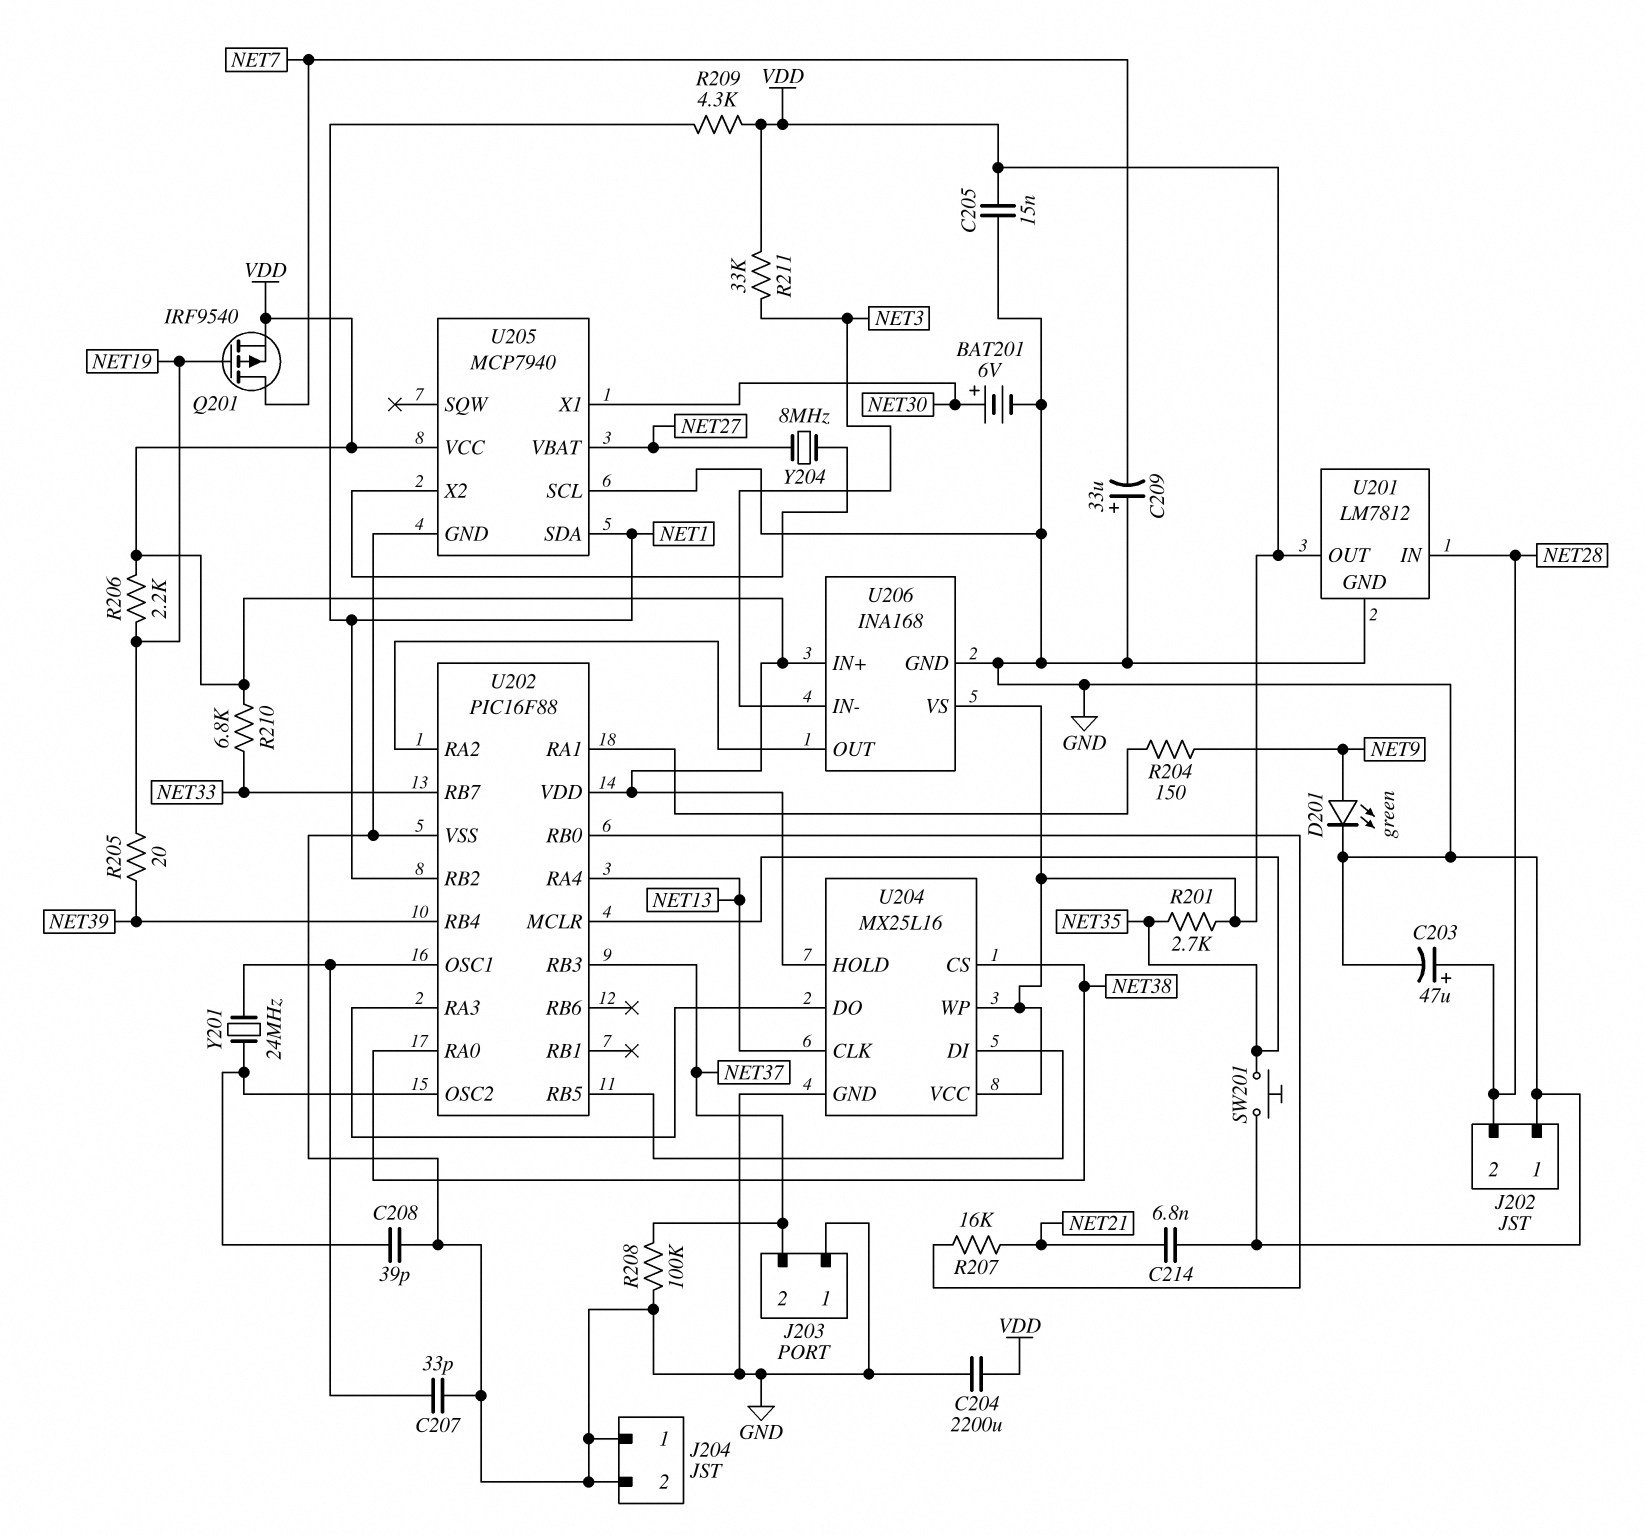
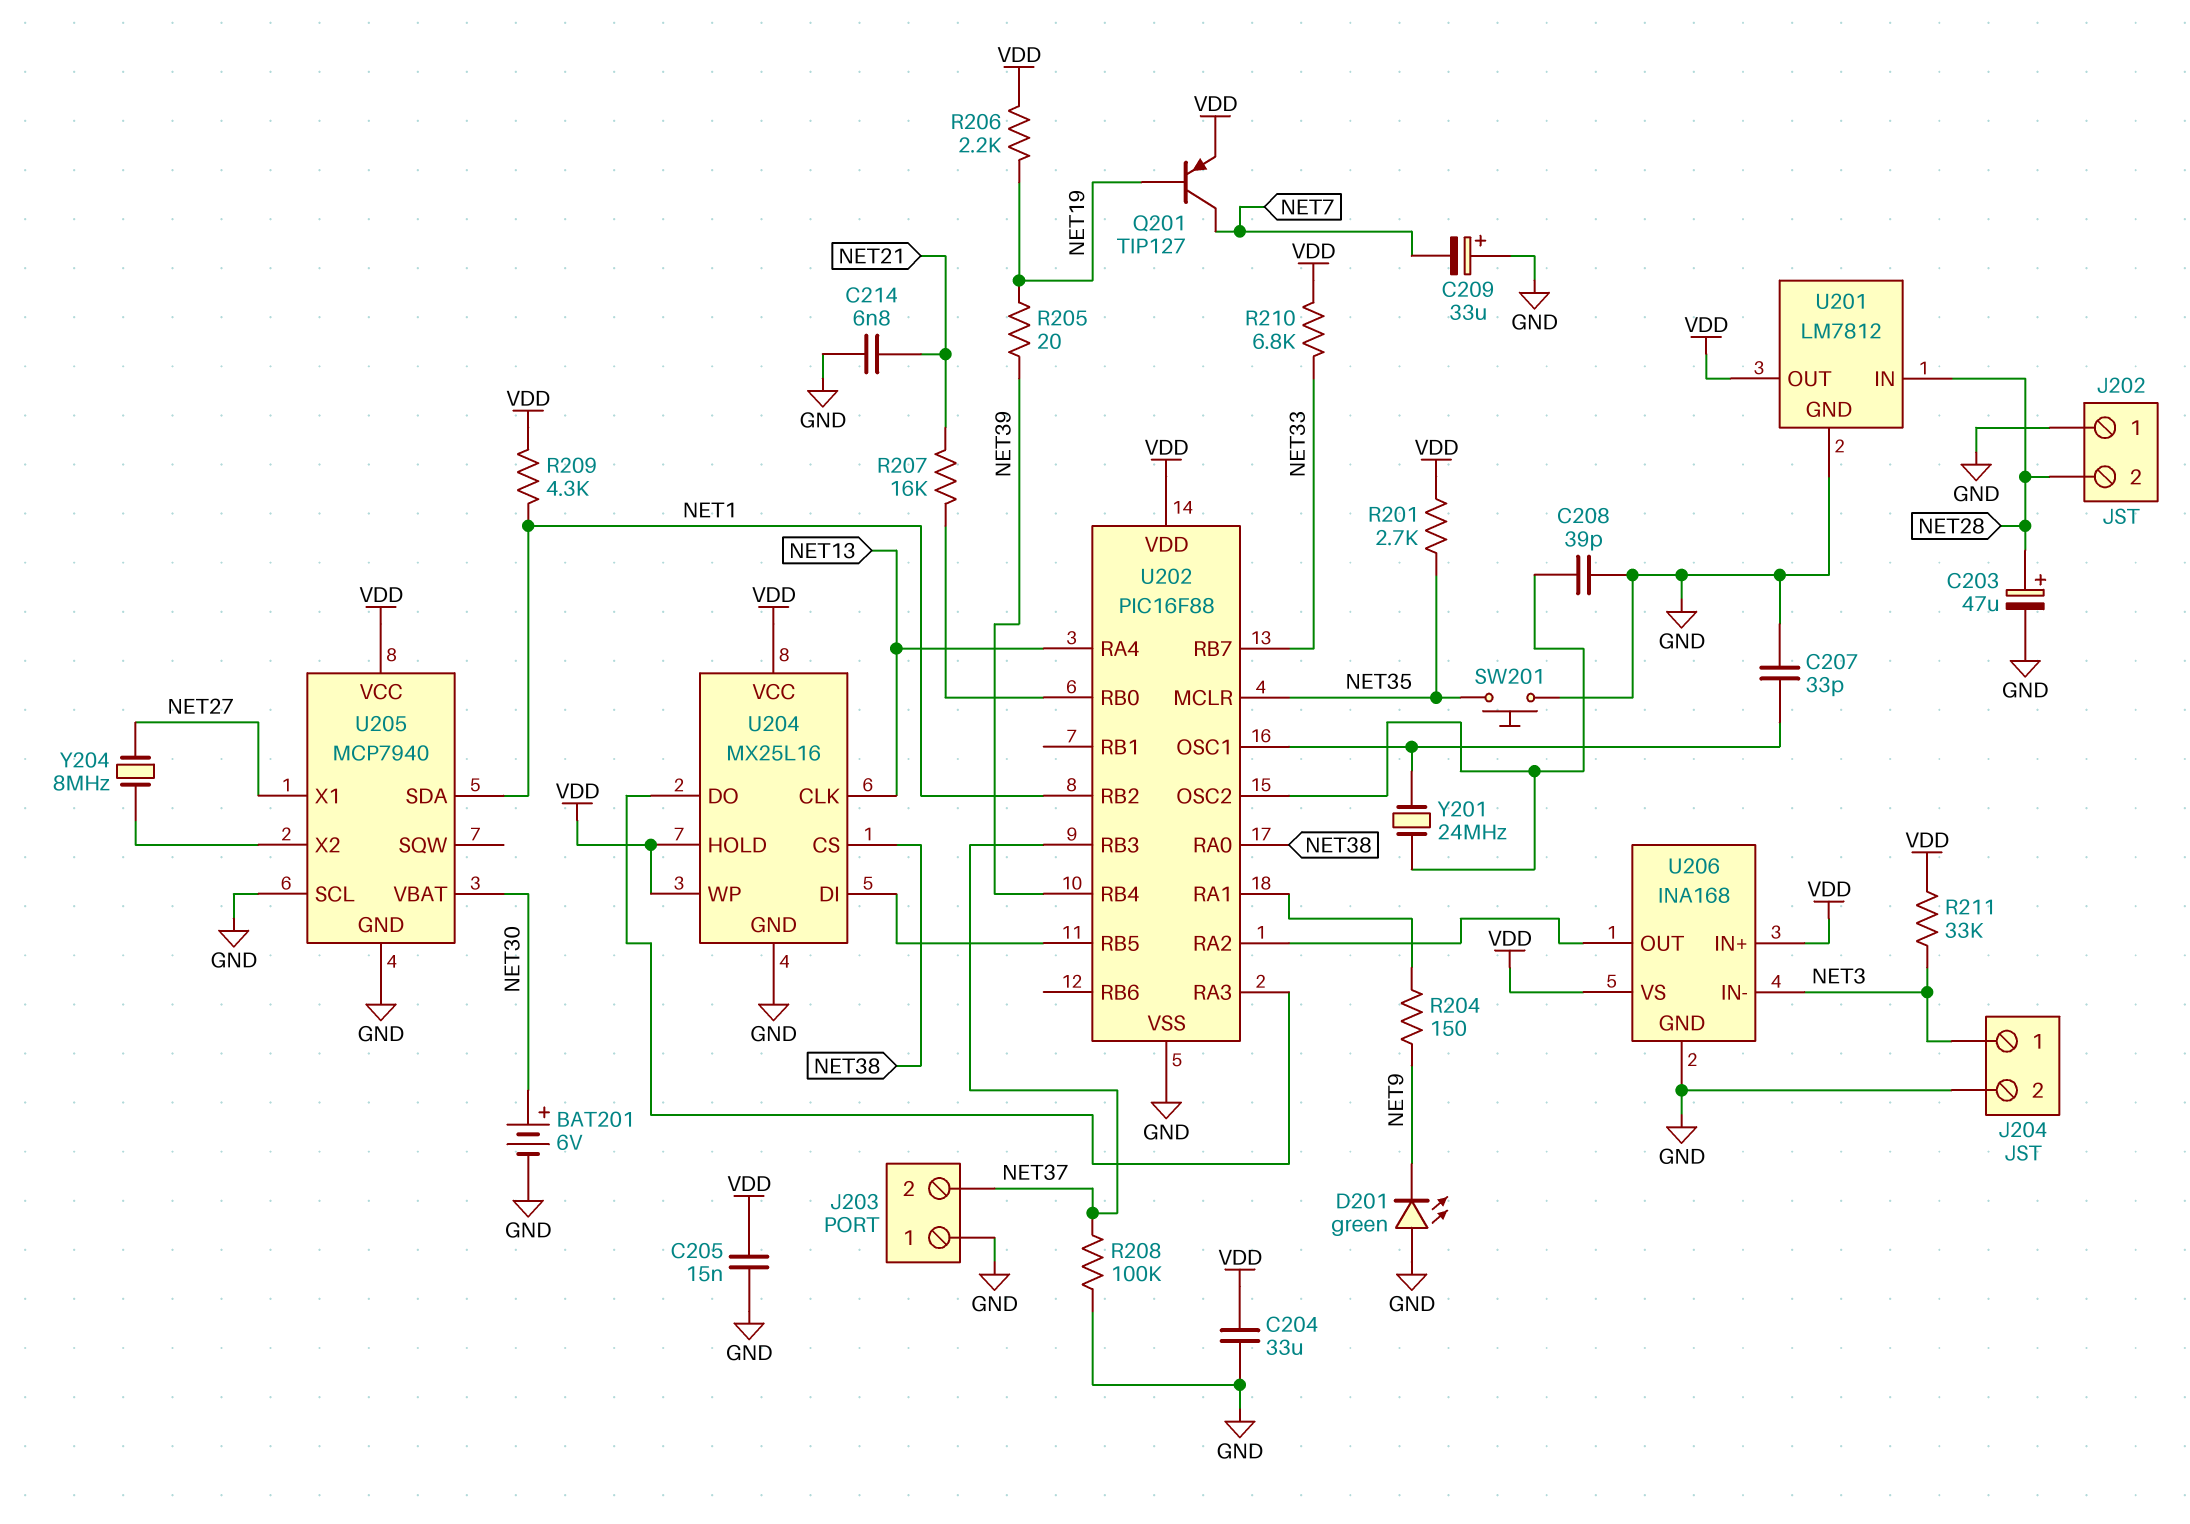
C204: 2200uF (GND, VDD) -> 33uF (GND, VDD)
D201: LED green (A NET9, K GND) -> LED green (A GND, K NET9)
J204 pin 1: GND -> NET3
Q201: PMOS IRF9540 (G NET19, D NET7, S VDD) -> PNP TIP127 (B NET19, C NET7, E VDD)
U205 pin VBAT: NET27 -> NET30
U205 pin X1: NET30 -> NET27

